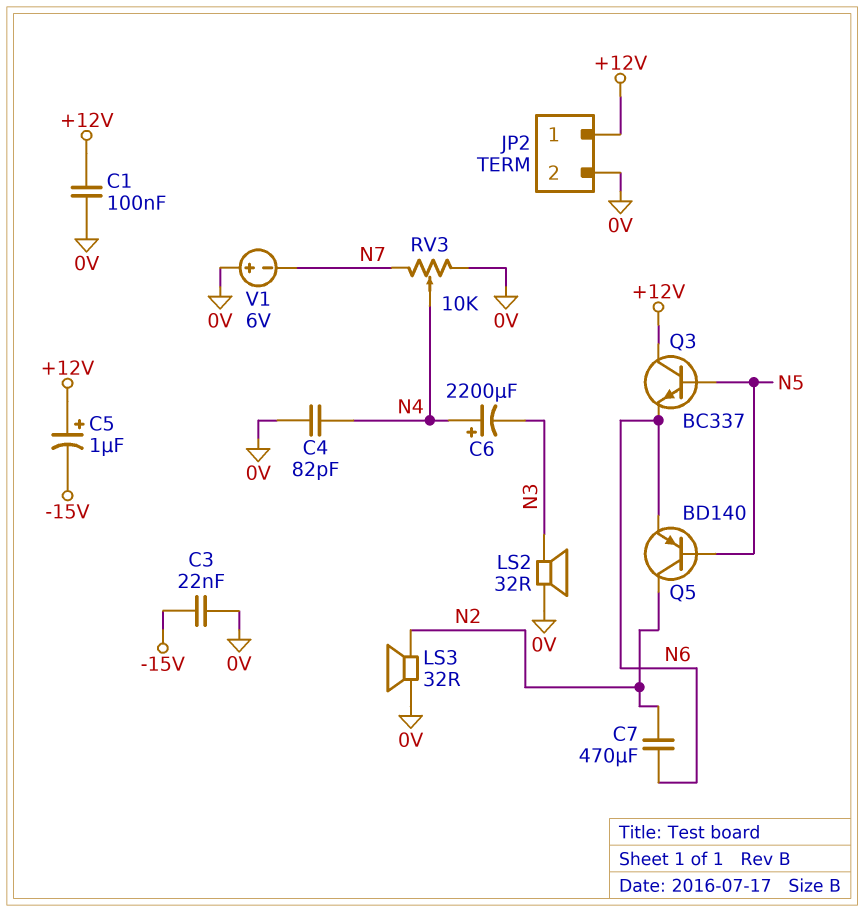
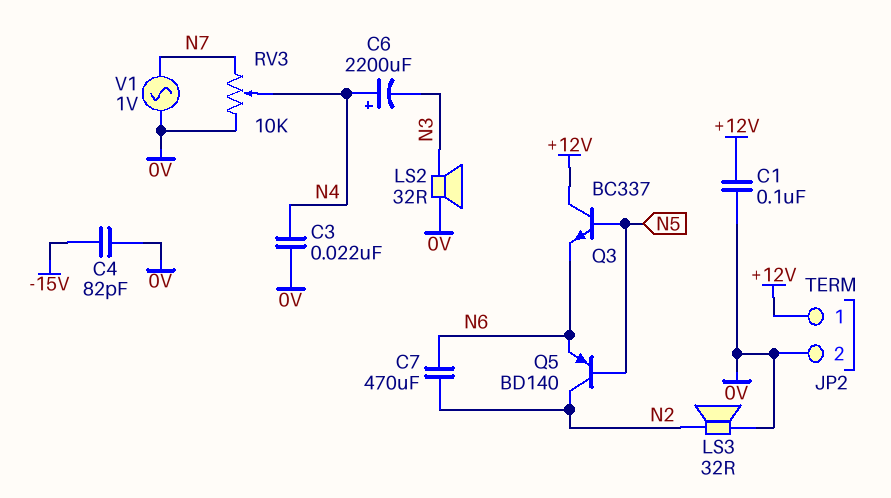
C3: 22nF (-15V, 0V) -> 22nF (0V, N4)
C4: 82pF (0V, N4) -> 82pF (-15V, 0V)
C5: 1uF (plus +12V, minus -15V) -> none
V1: 6V (plus 0V, minus N7) -> AC 1V (0V, N7)

